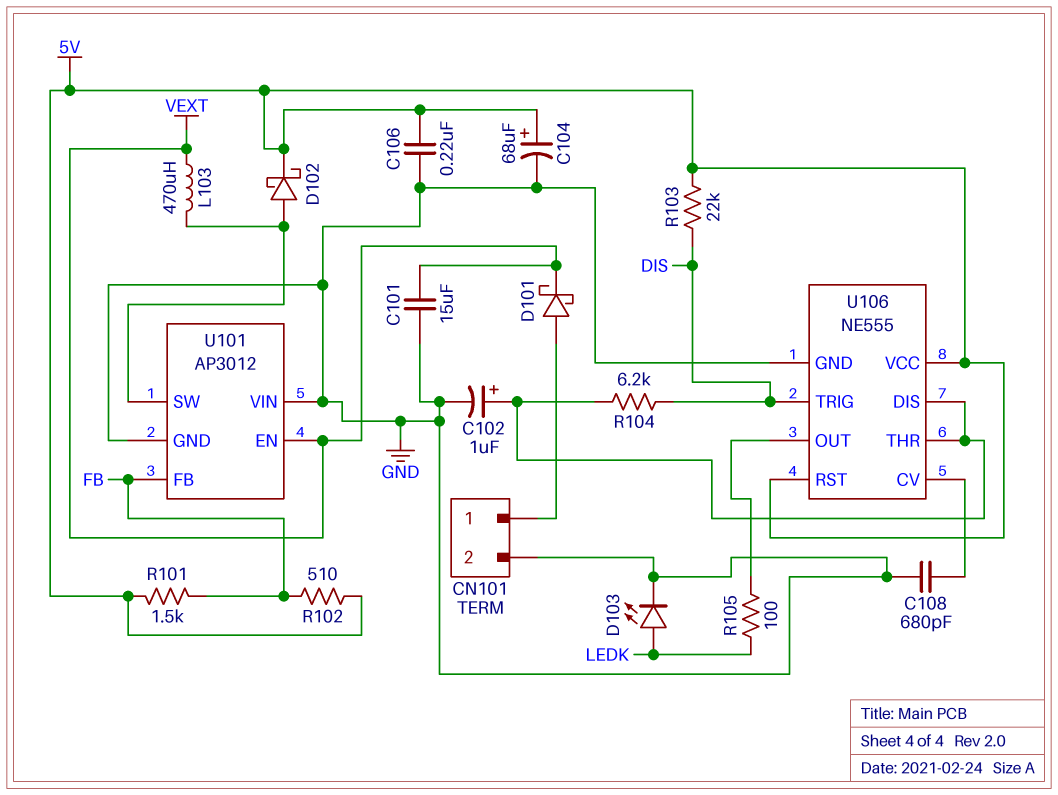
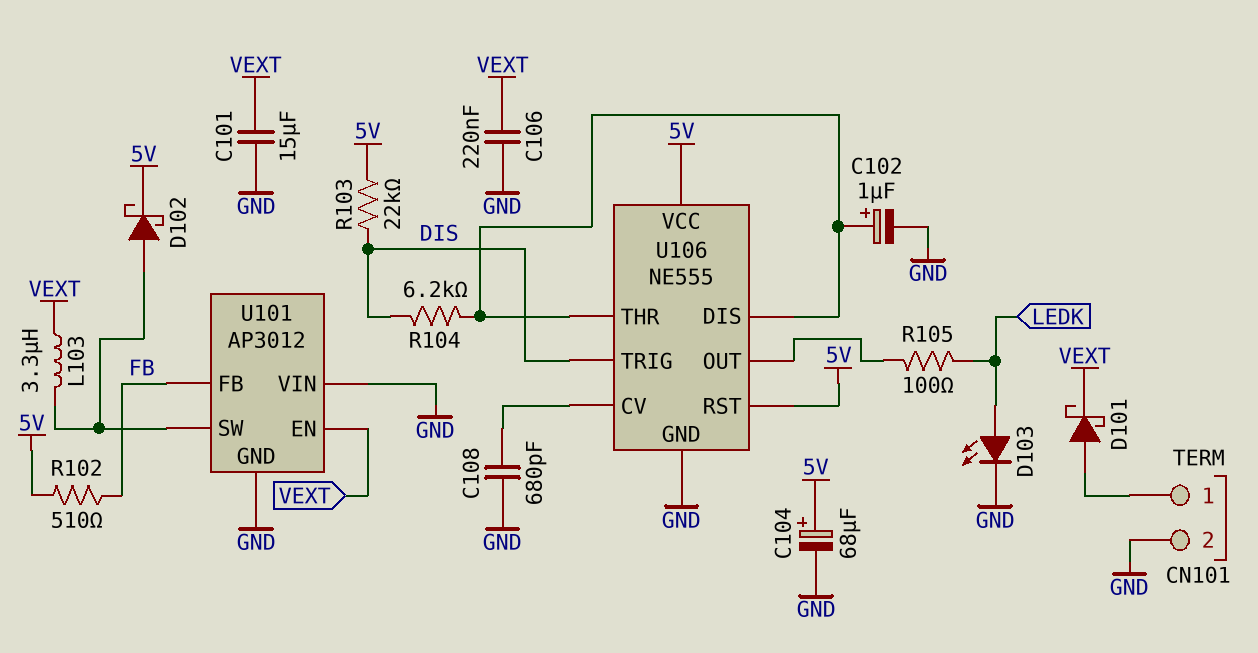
C106: 220nF (5V, GND) -> 220nF (GND, VEXT)
L103: 470uH (U101/SW, VEXT) -> 3.3uH (U101/SW, VEXT)
R101: 1.5k (5V, FB) -> none

